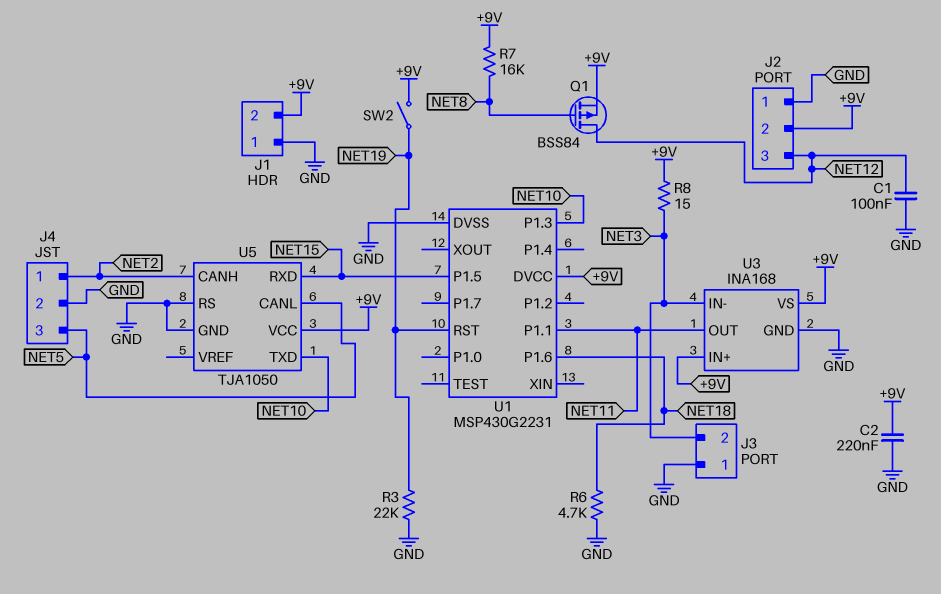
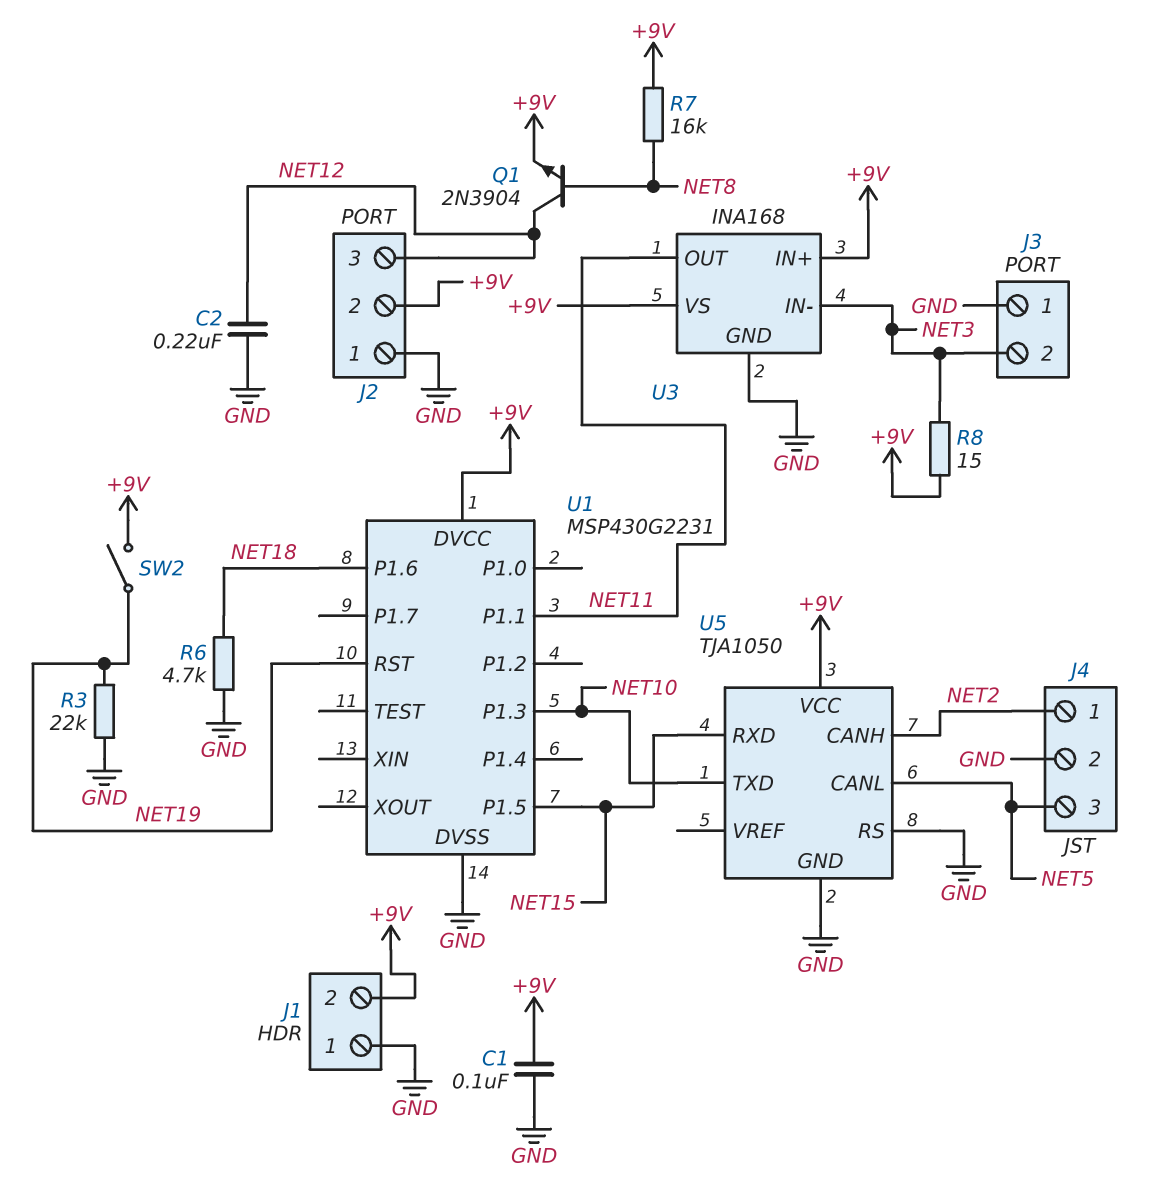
C1: 100nF (GND, NET12) -> 100nF (+9V, GND)
C2: 220nF (+9V, GND) -> 220nF (GND, NET12)
Q1: PMOS BSS84 (G NET8, D NET12, S +9V) -> NPN 2N3904 (B NET8, C NET12, E +9V)

